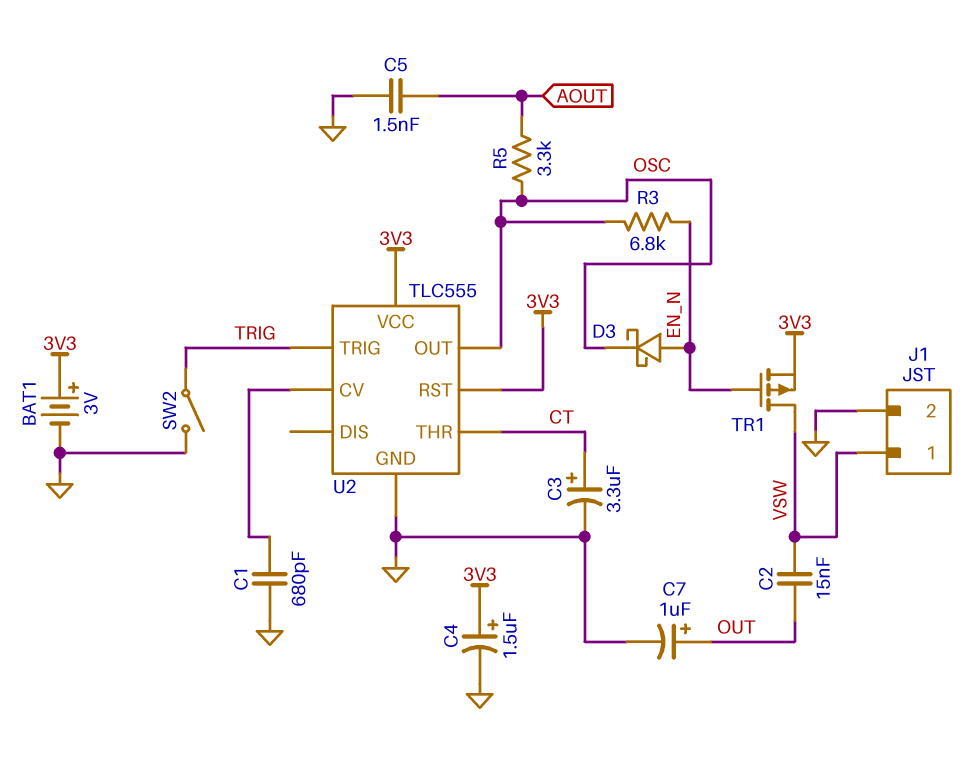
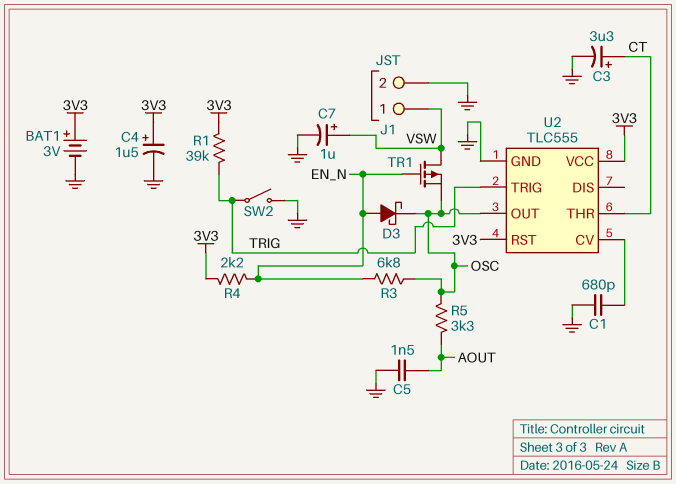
C2: 15nF (OUT, VSW) -> none
C7: 1uF (plus OUT, minus GND) -> 1uF (plus VSW, minus GND)
R1: none -> 39k (3V3, TRIG)
R4: none -> 2.2k (3V3, EN_N)
TR1: PMOS (G EN_N, D VSW, S 3V3) -> PMOS (G EN_N, D VSW, S OSC)

